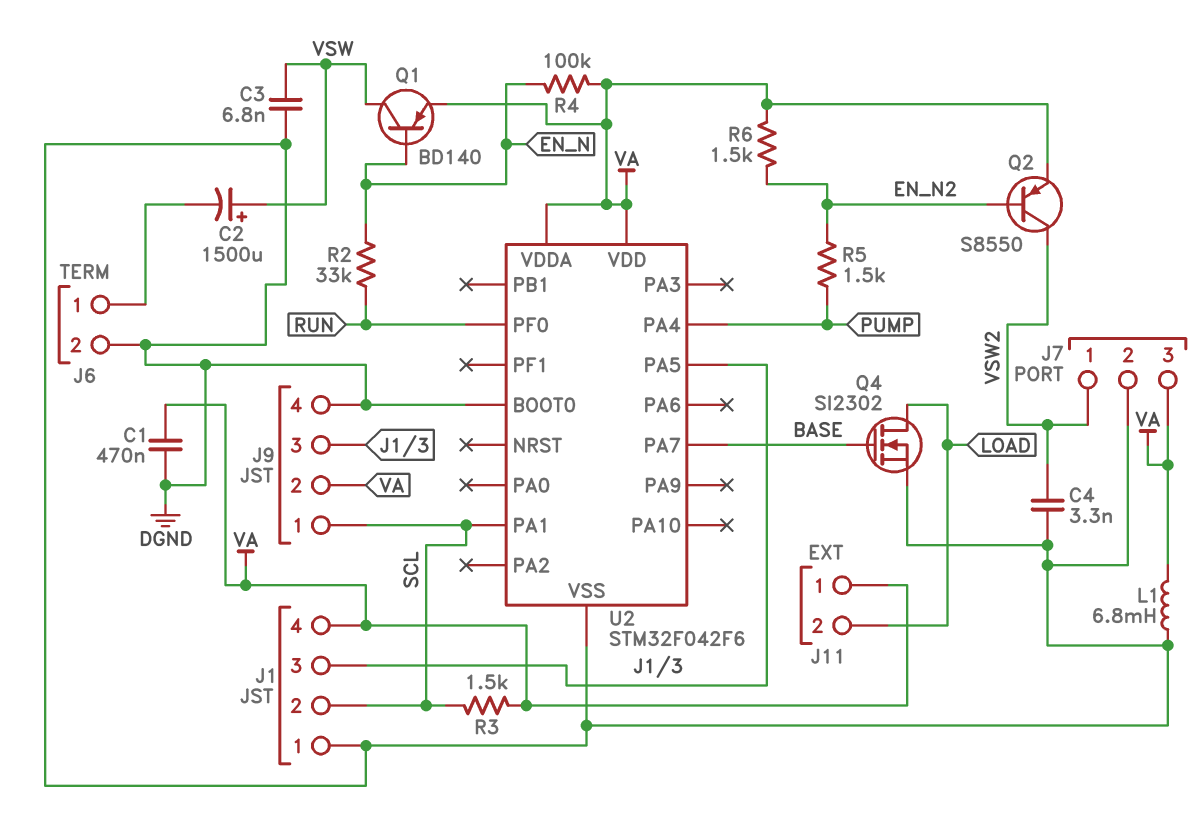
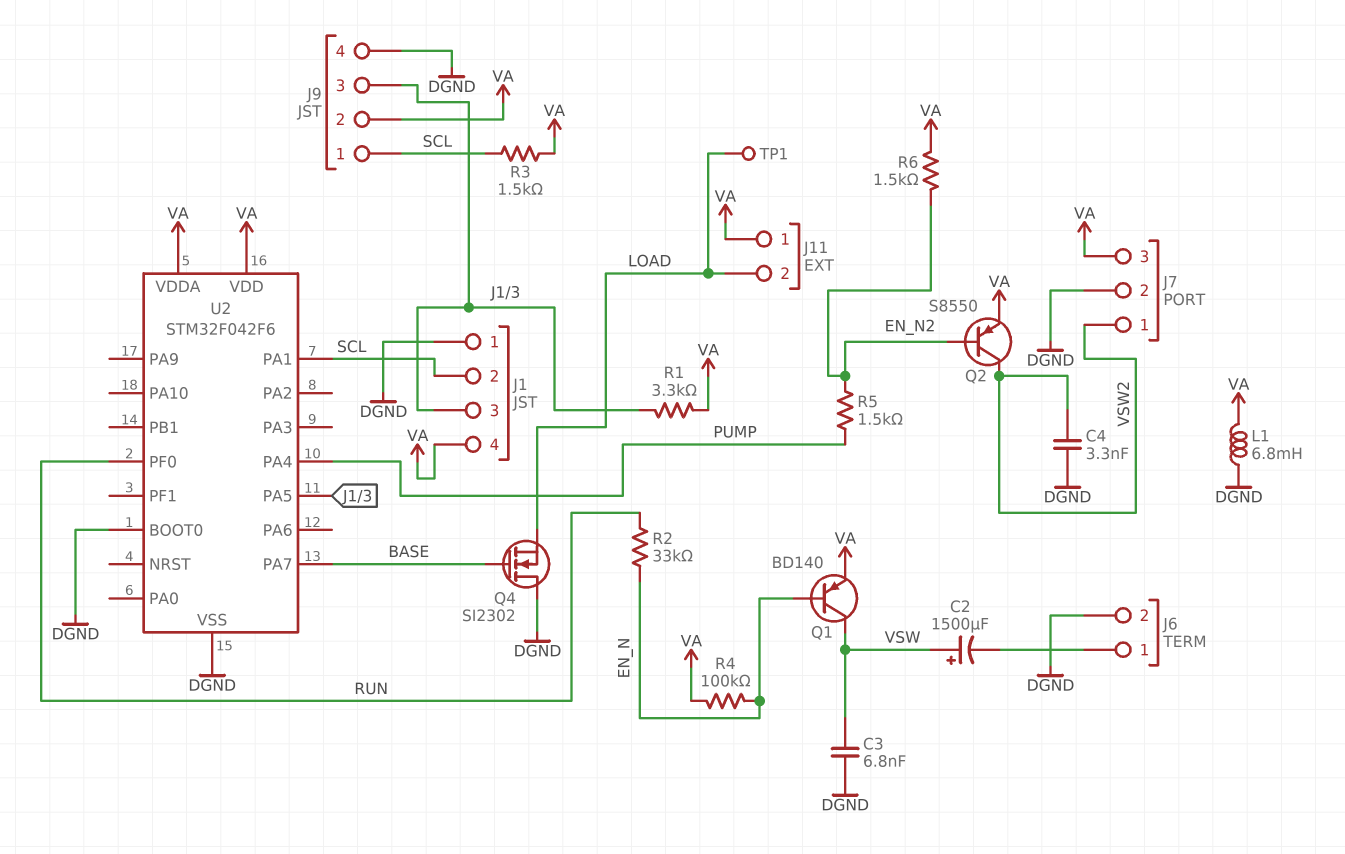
C1: 470nF (DGND, VA) -> none
Q4: NMOS SI2302 (G BASE, D LOAD, S DGND) -> NMOS SI2302 (G BASE, D DGND, S LOAD)
R1: none -> 3.3k (J1/3, VA)
TP1: none -> test point (LOAD)

